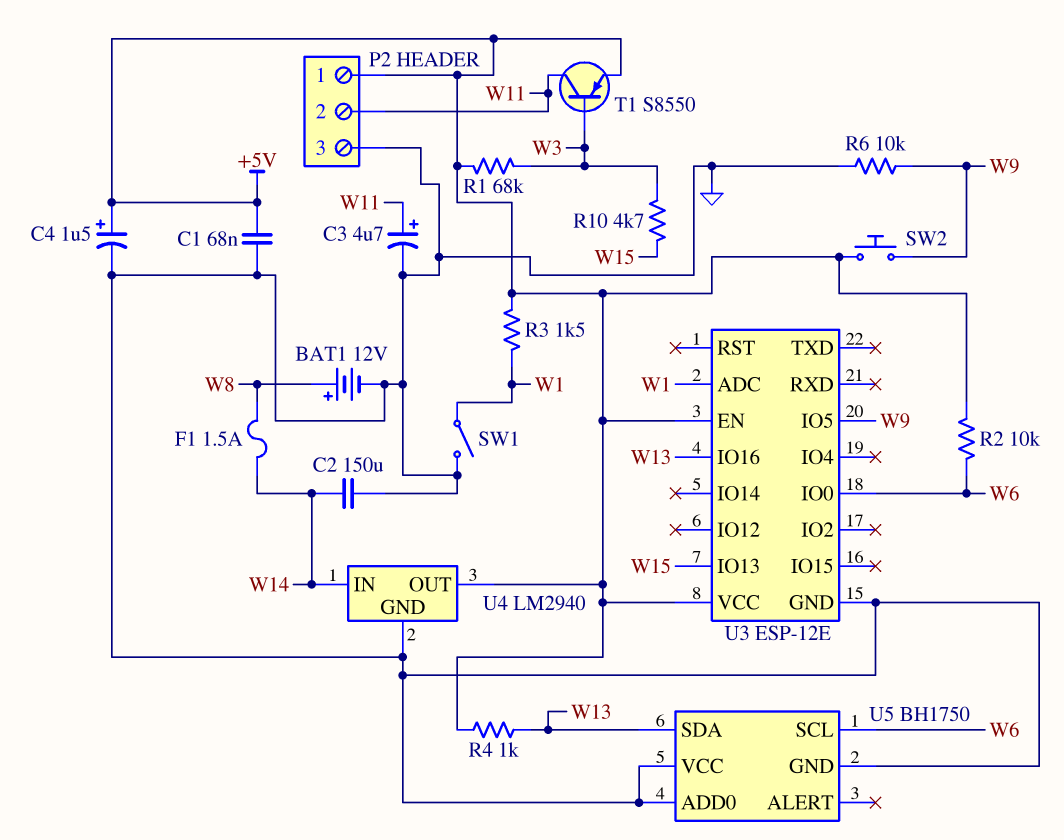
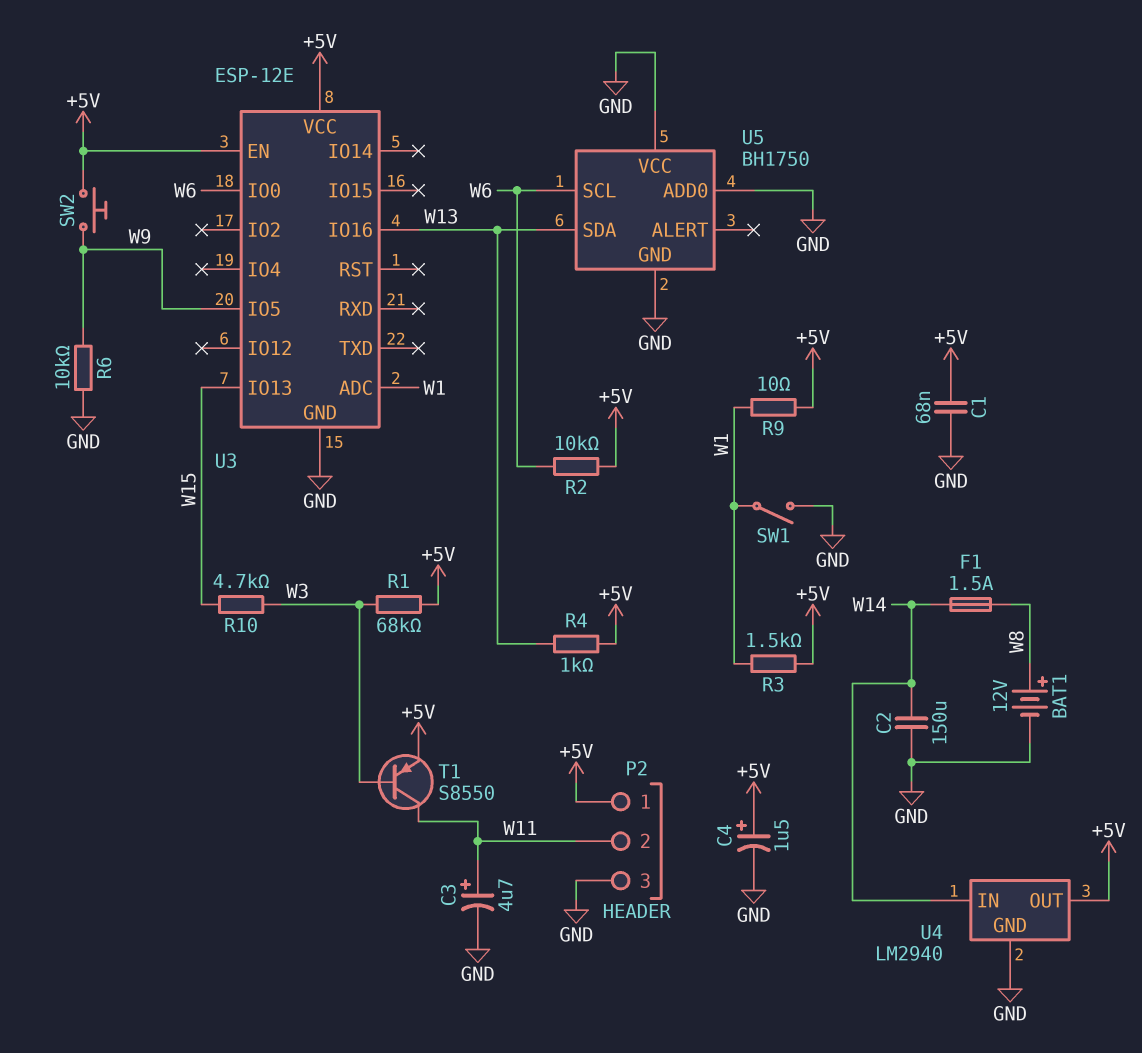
R9: none -> 10 (+5V, W1)

